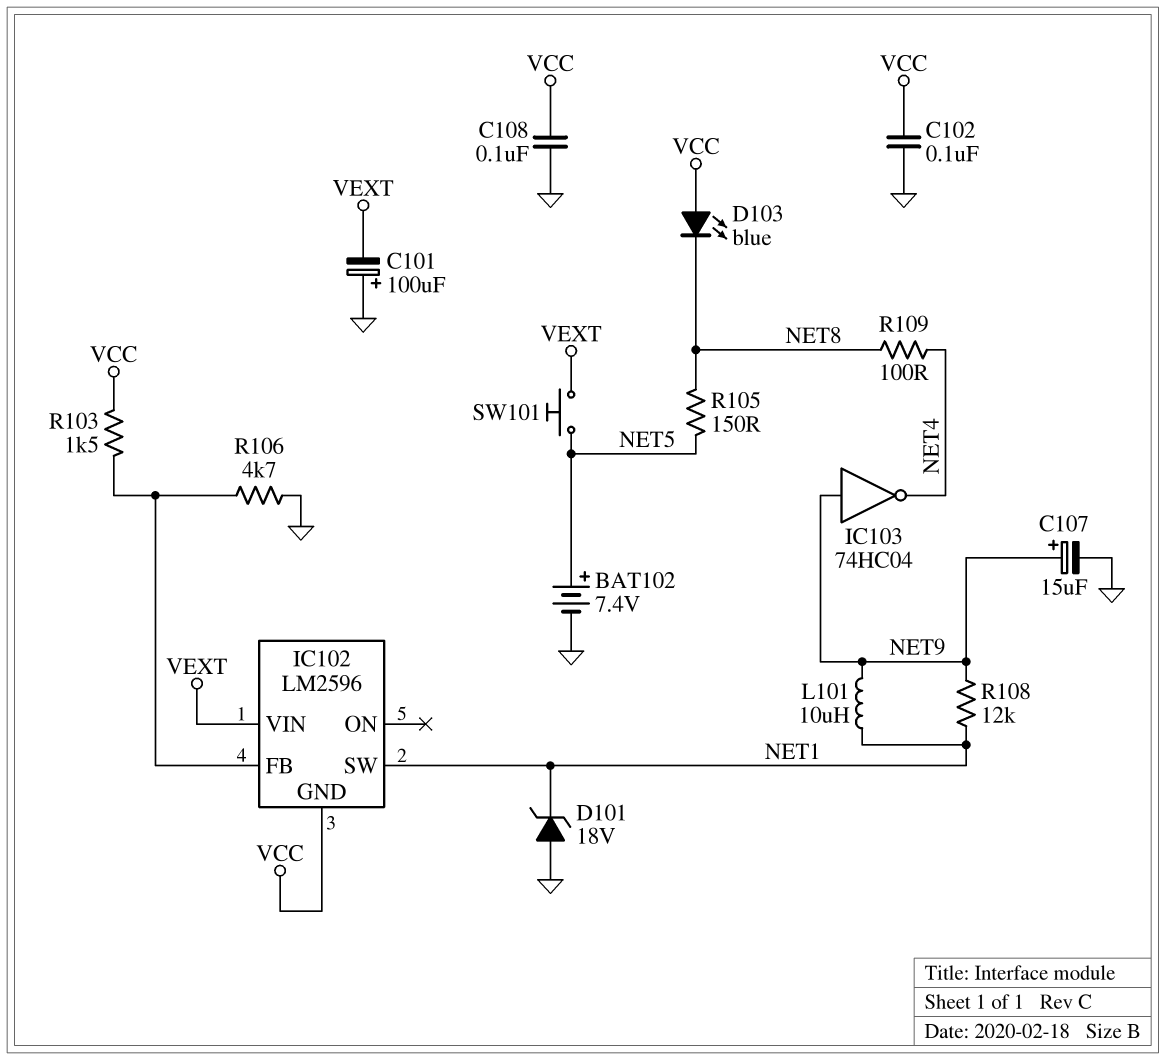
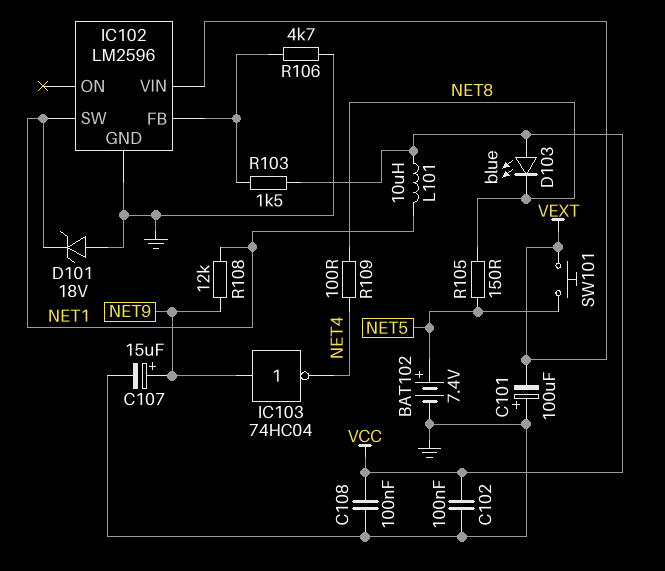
IC102 pin GND: VCC -> GND
L101: 10uH (NET1, NET9) -> 10uH (NET1, VCC)

